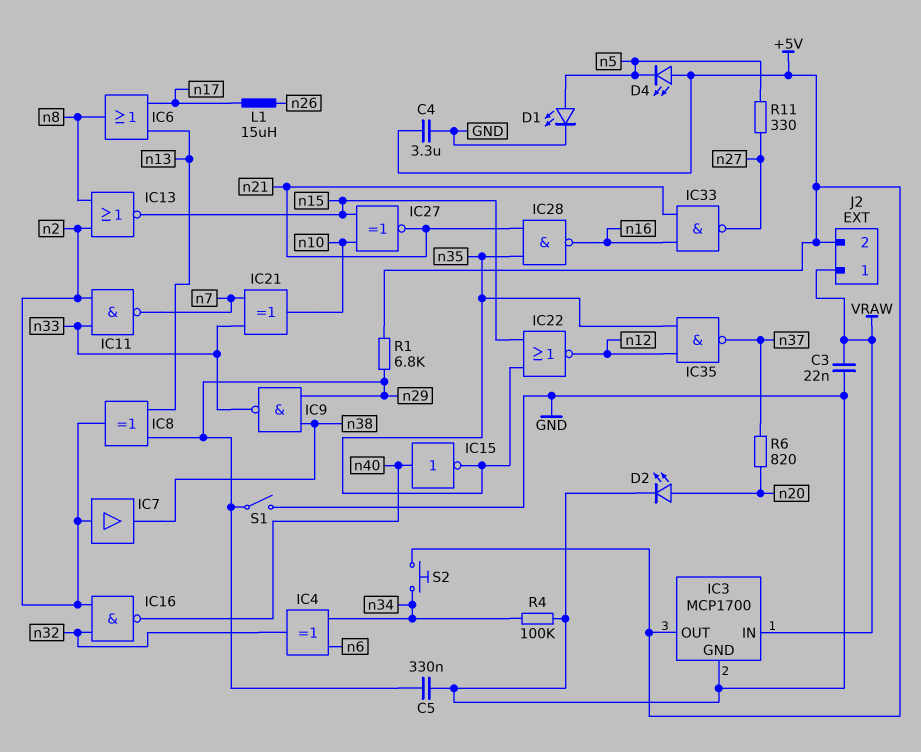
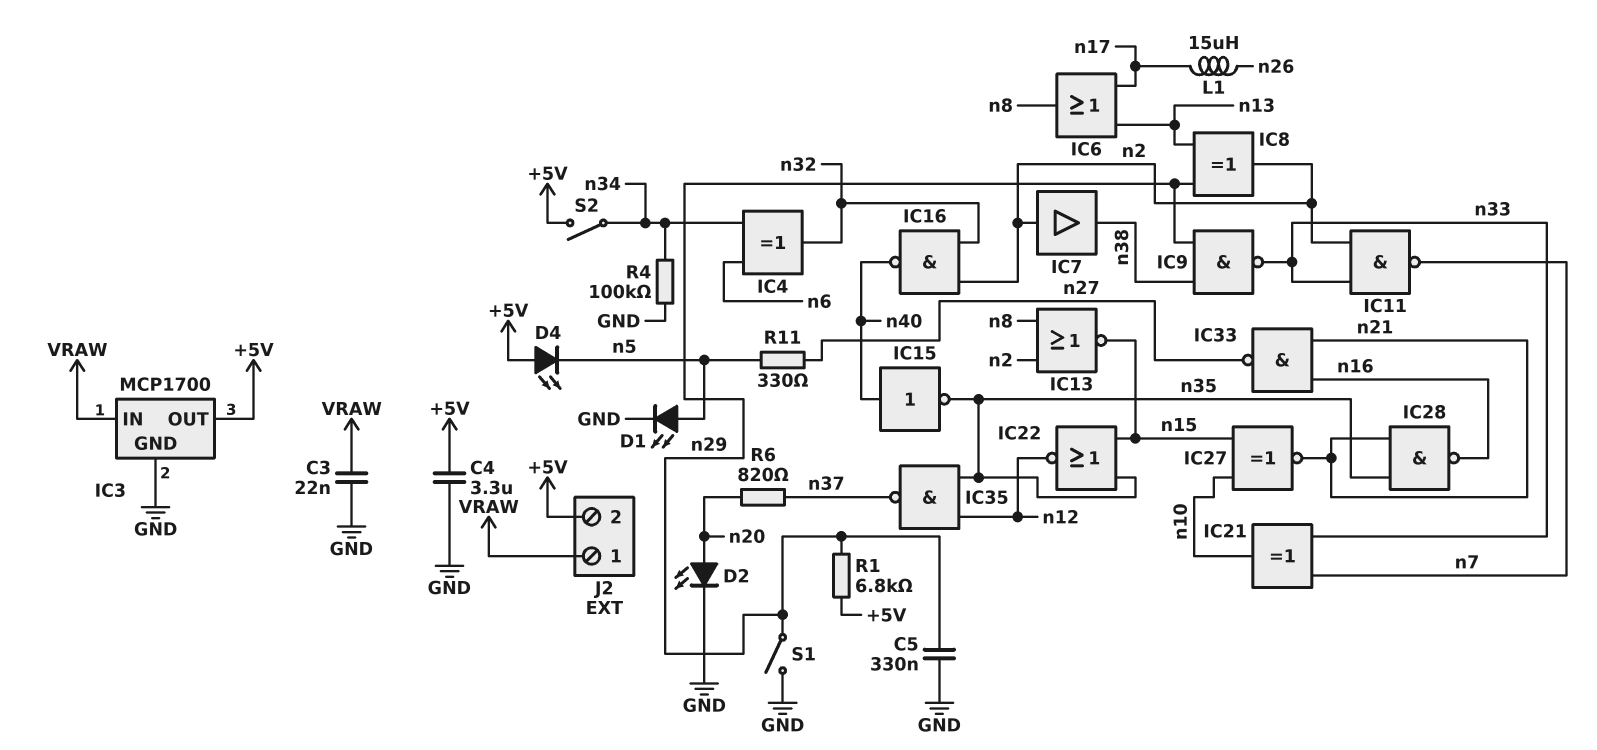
S2: button (+5V, n34) -> switch (+5V, n34)

